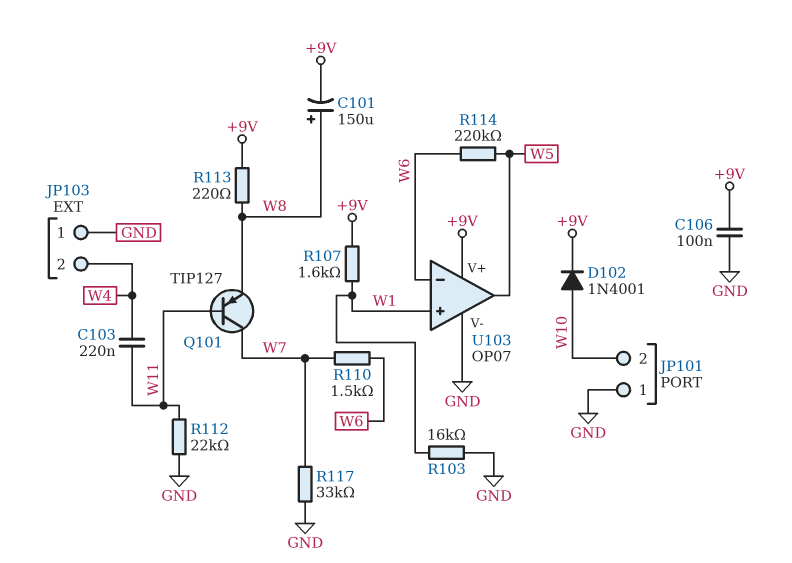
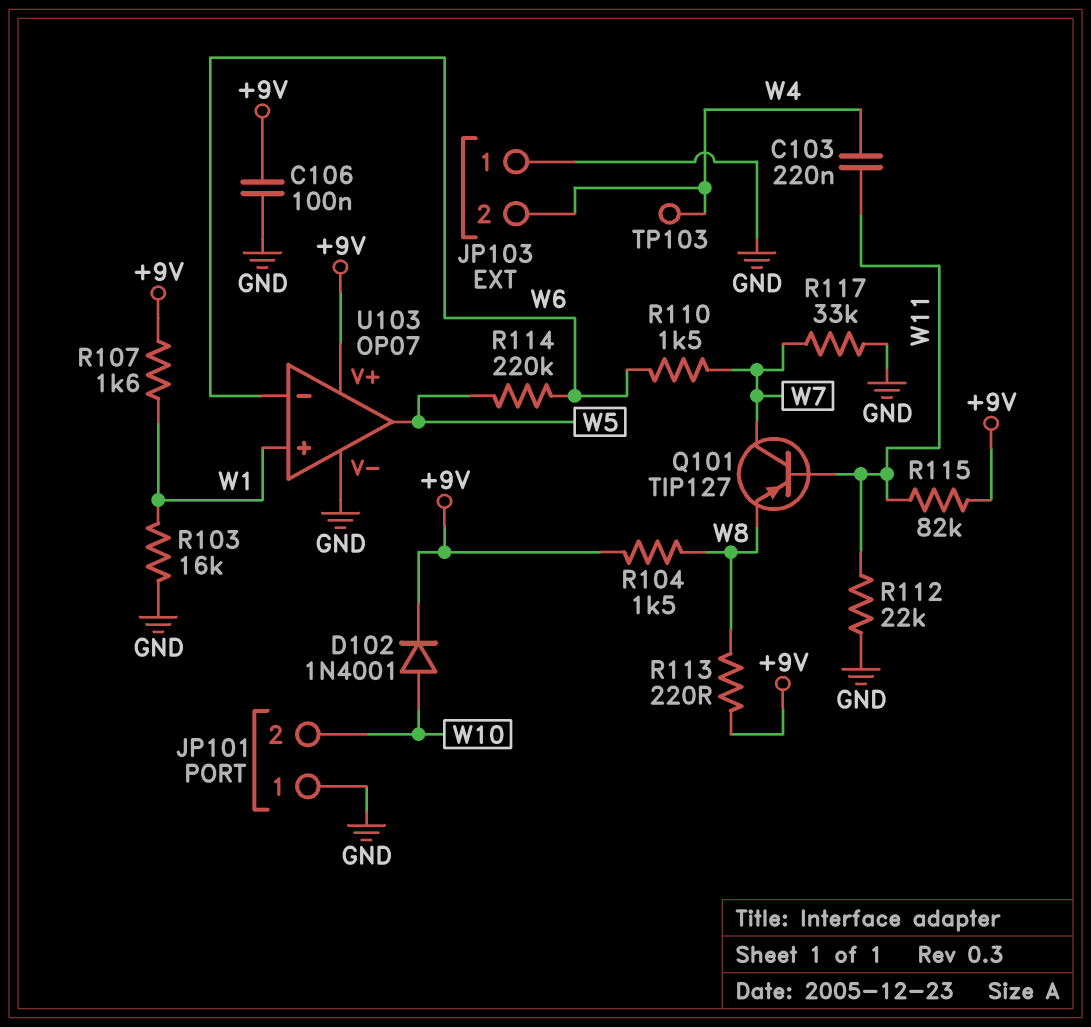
C101: 150uF (plus W8, minus +9V) -> none
R104: none -> 1.5k (+9V, W8)
R115: none -> 82k (+9V, W11)
TP103: none -> test point (W4)

